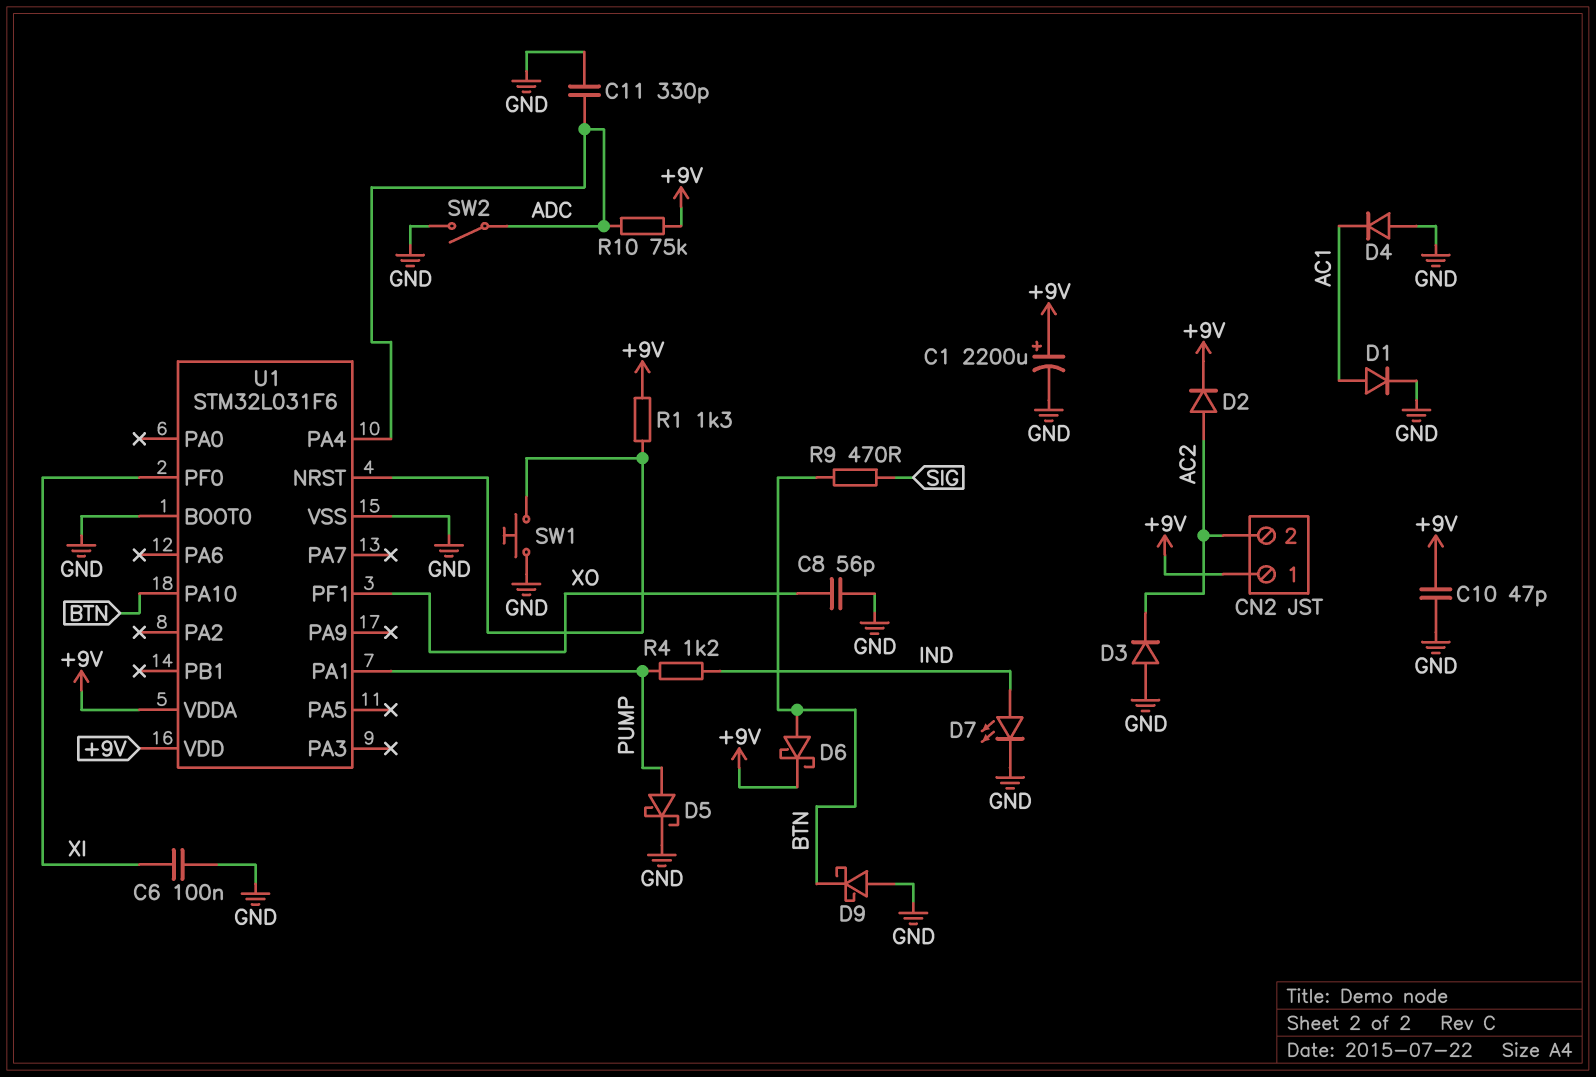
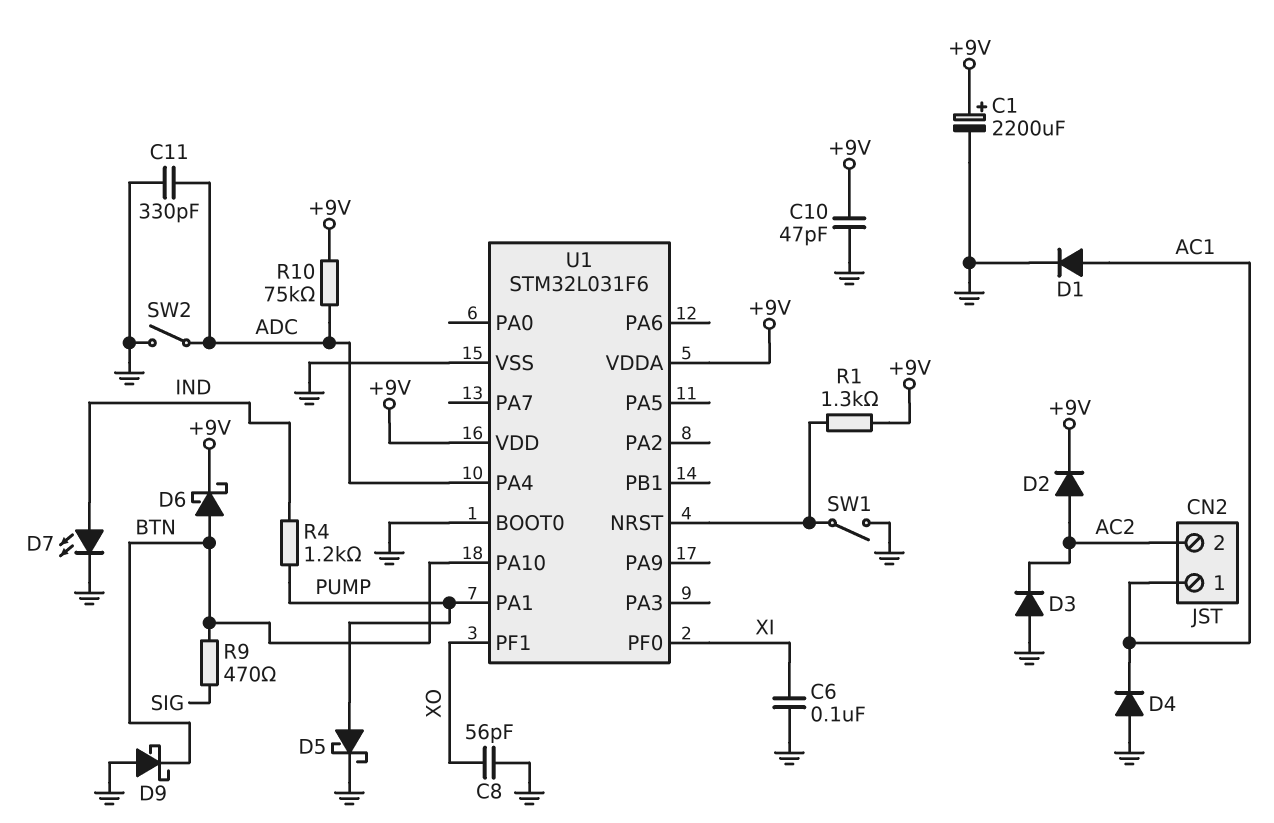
CN2 pin 1: +9V -> AC1
SW1: button (GND, U1/NRST) -> switch (GND, U1/NRST)

